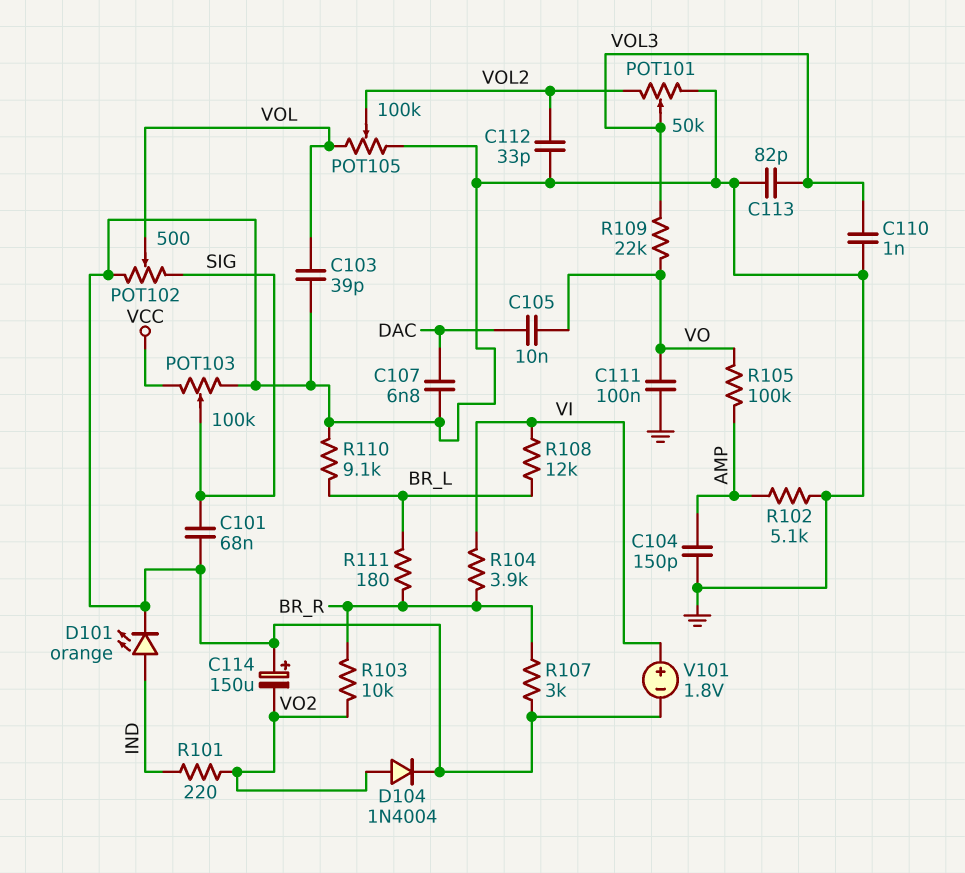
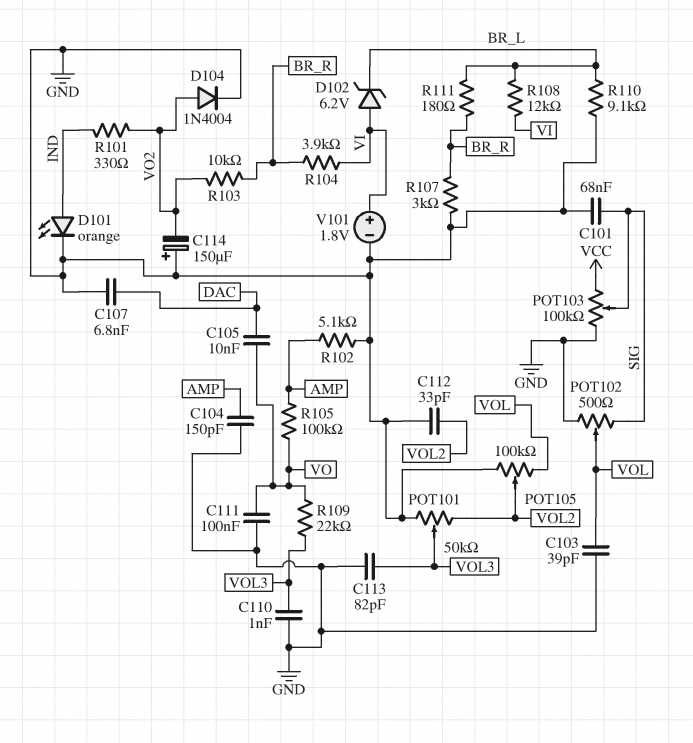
D102: none -> zener 6.2V (A VI, K BR_L)
R101: 220 (IND, VO2) -> 330 (IND, VO2)

